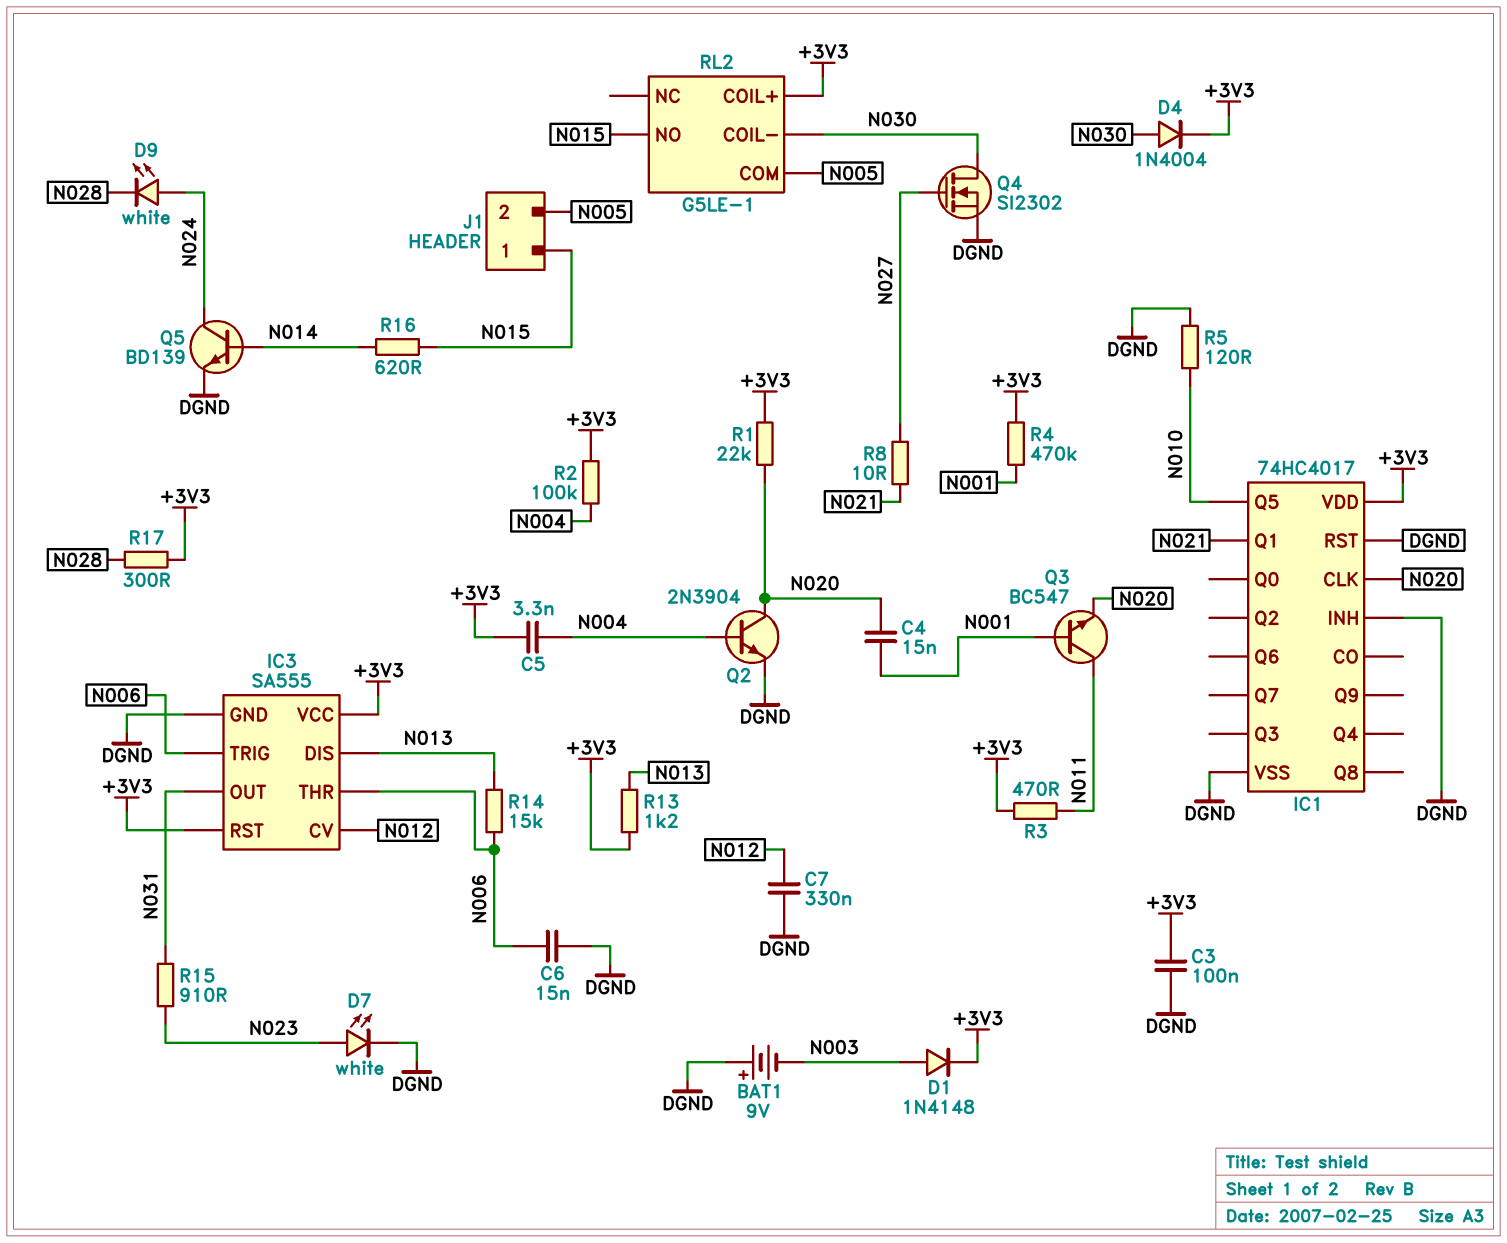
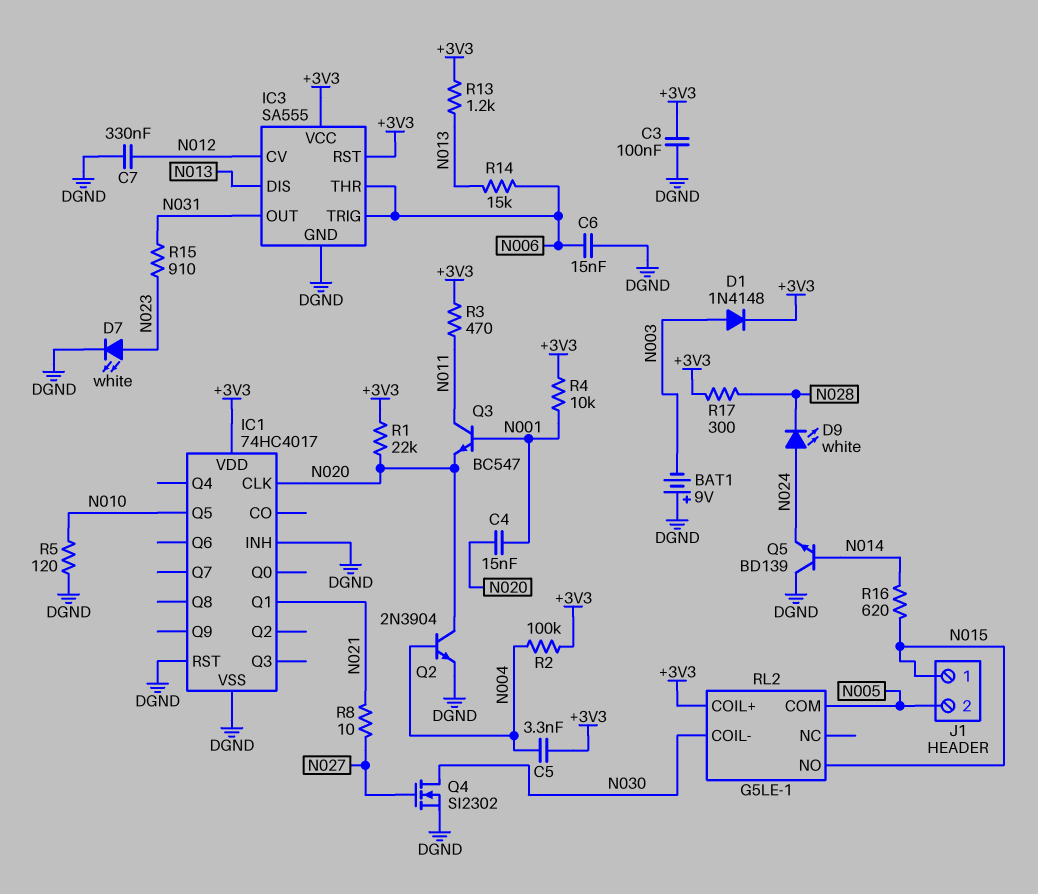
D4: diode 1N4004 (A N030, K +3V3) -> none
Q5: NPN BD139 (B N014, C N024, E DGND) -> NPN BD139 (B N014, C DGND, E N024)
R4: 470k (+3V3, N001) -> 10k (+3V3, N001)

